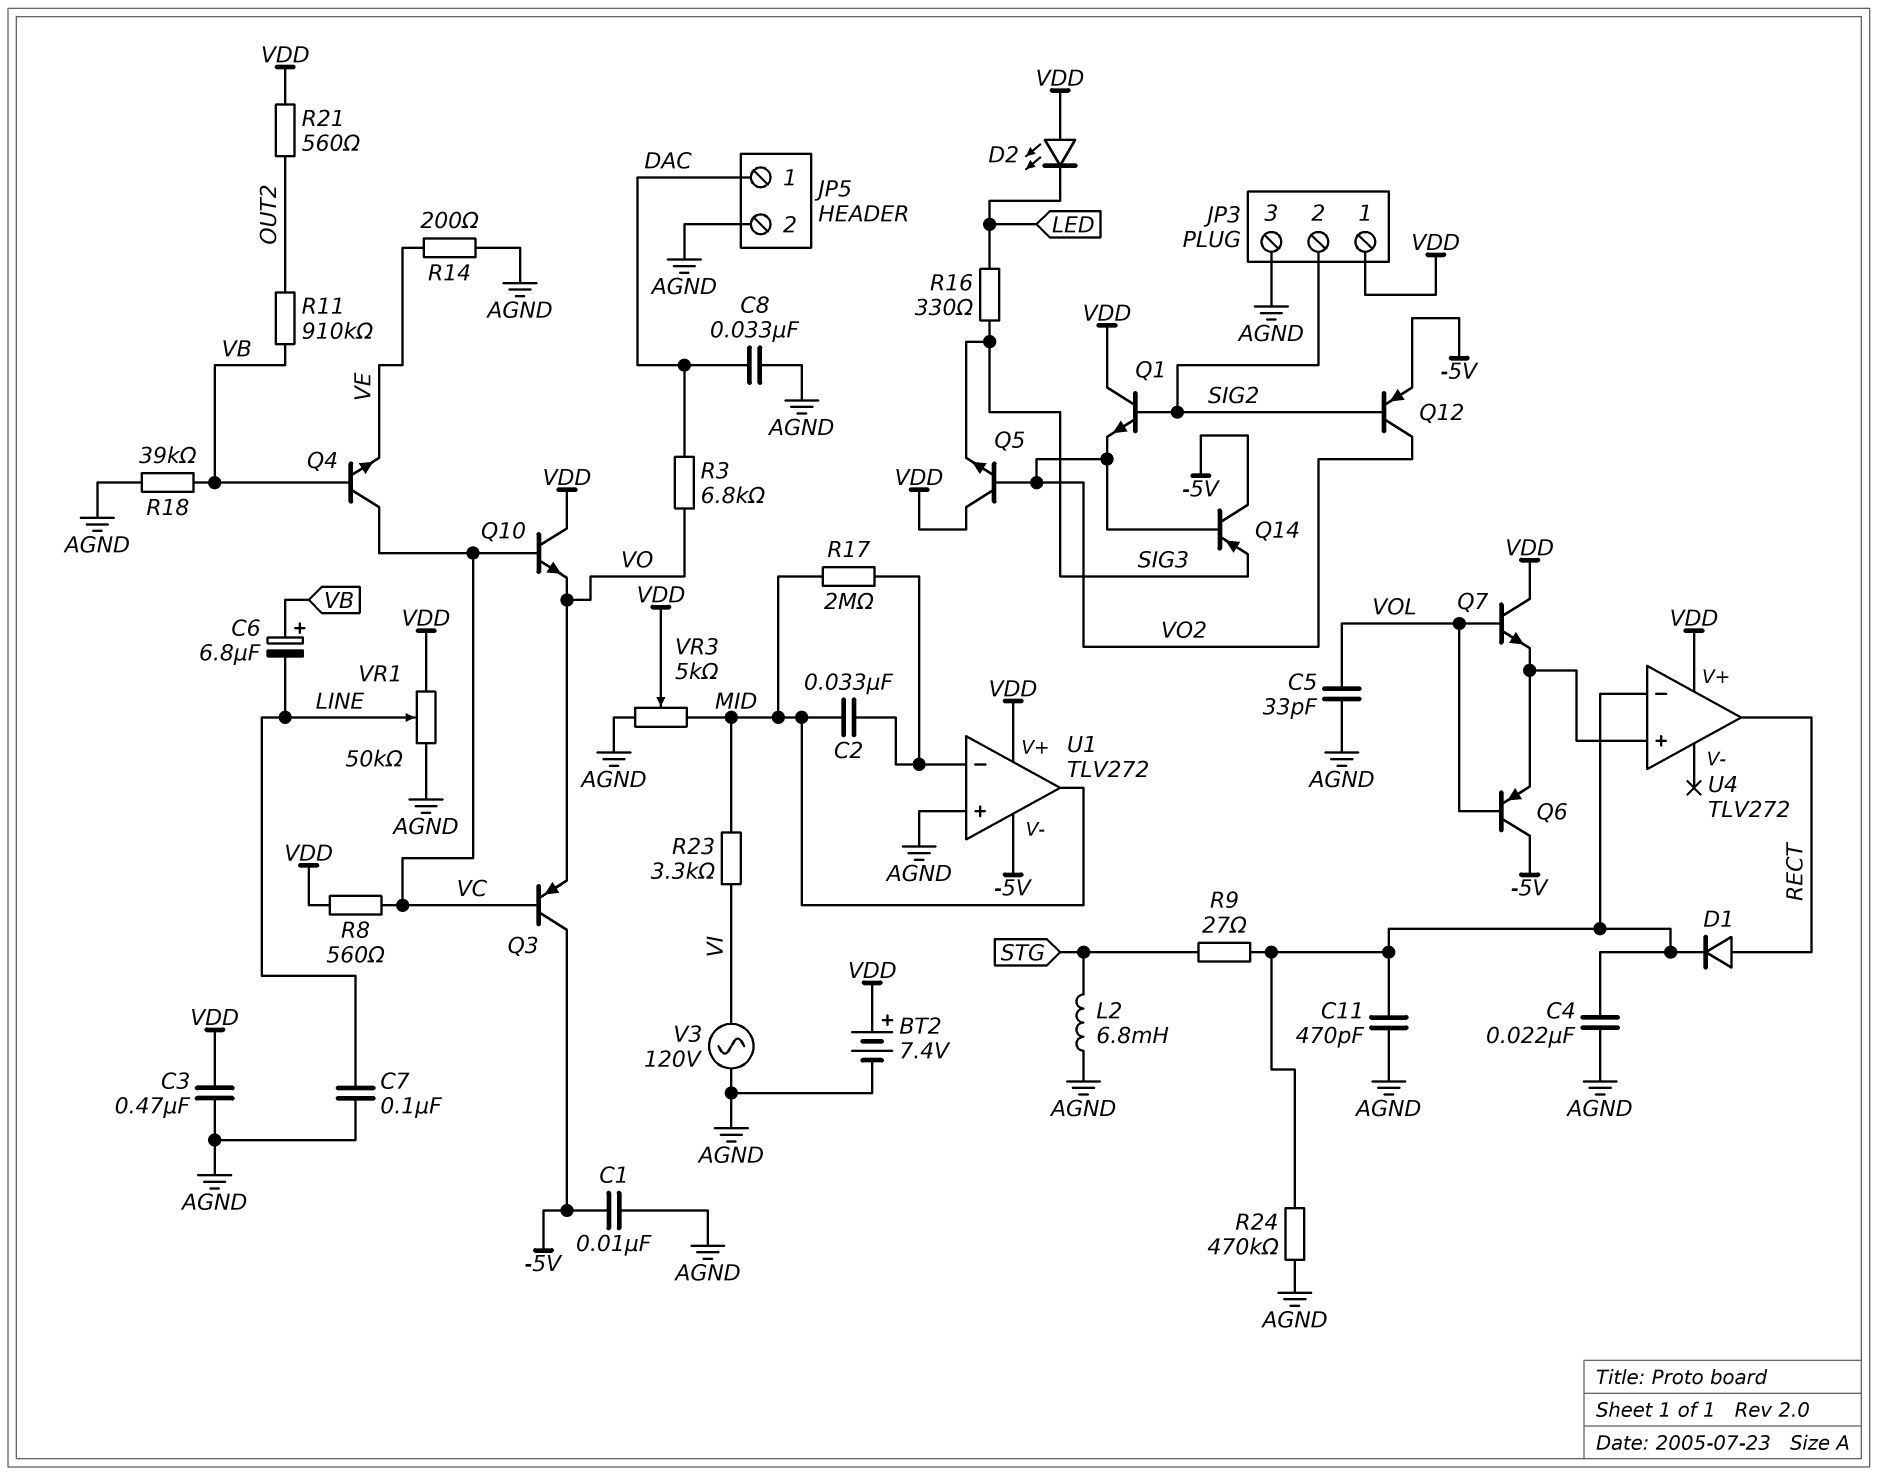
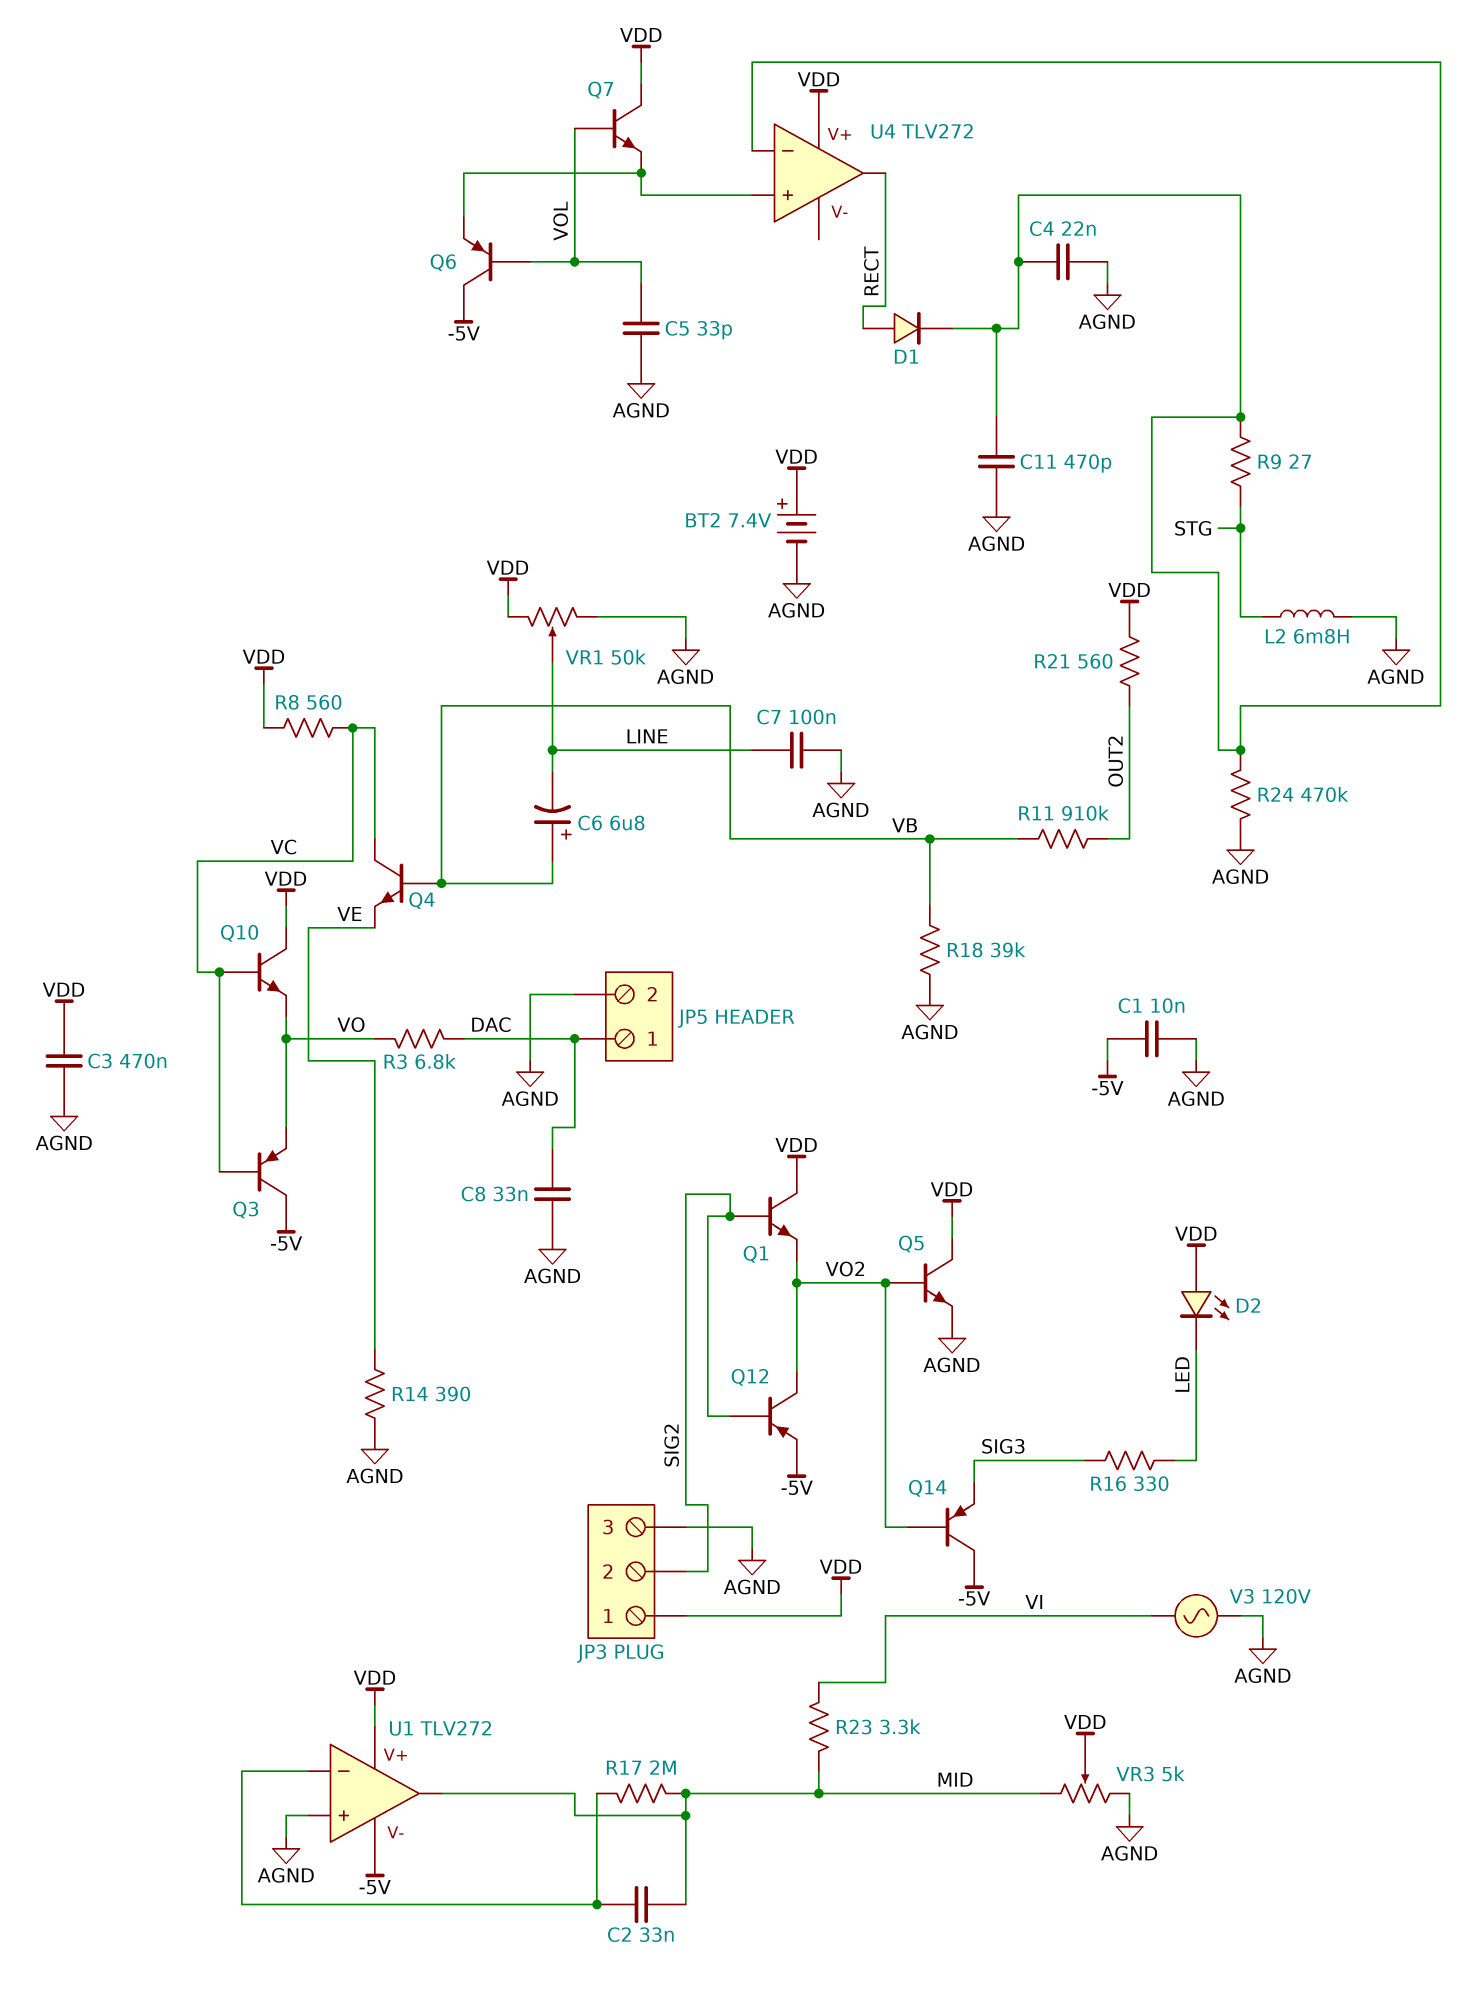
Q5: NPN (B VO2, C VDD, E SIG3) -> NPN (B VO2, C VDD, E AGND)
R14: 200 (AGND, VE) -> 390 (AGND, VE)

